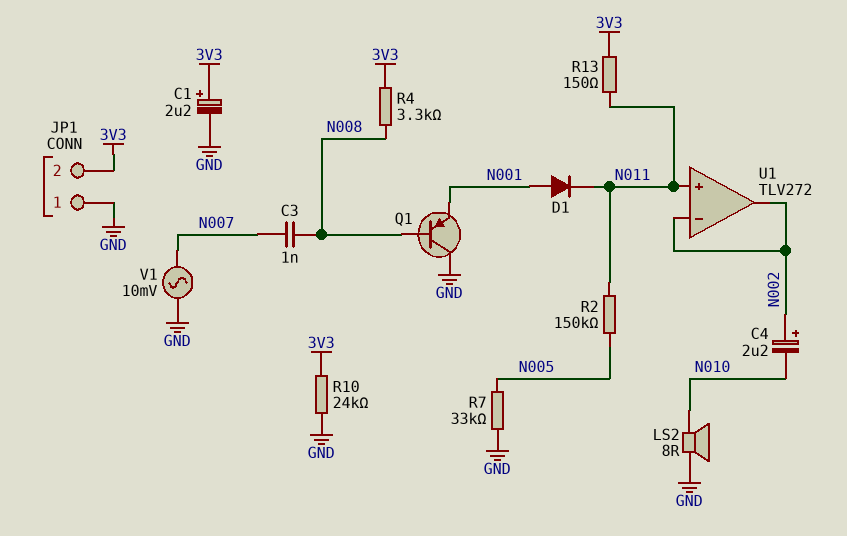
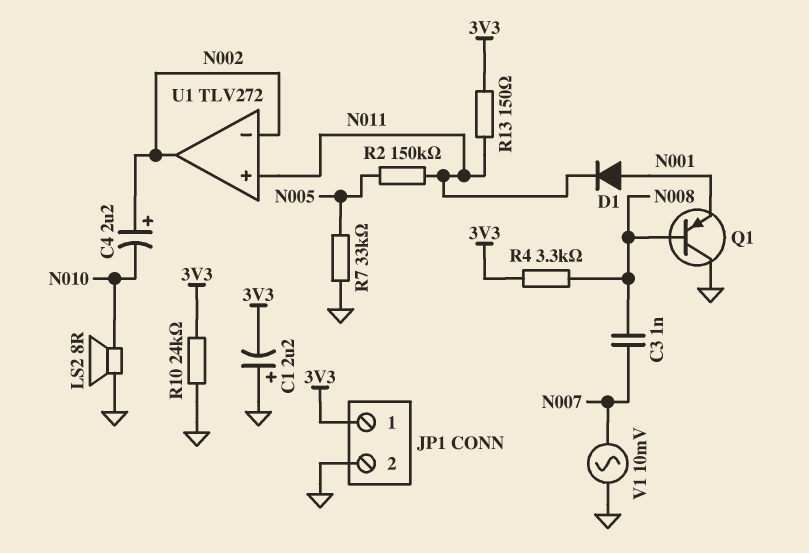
C1: 2.2uF (plus 3V3, minus GND) -> 2.2uF (plus GND, minus 3V3)
JP1 pin 1: GND -> 3V3
JP1 pin 2: 3V3 -> GND

